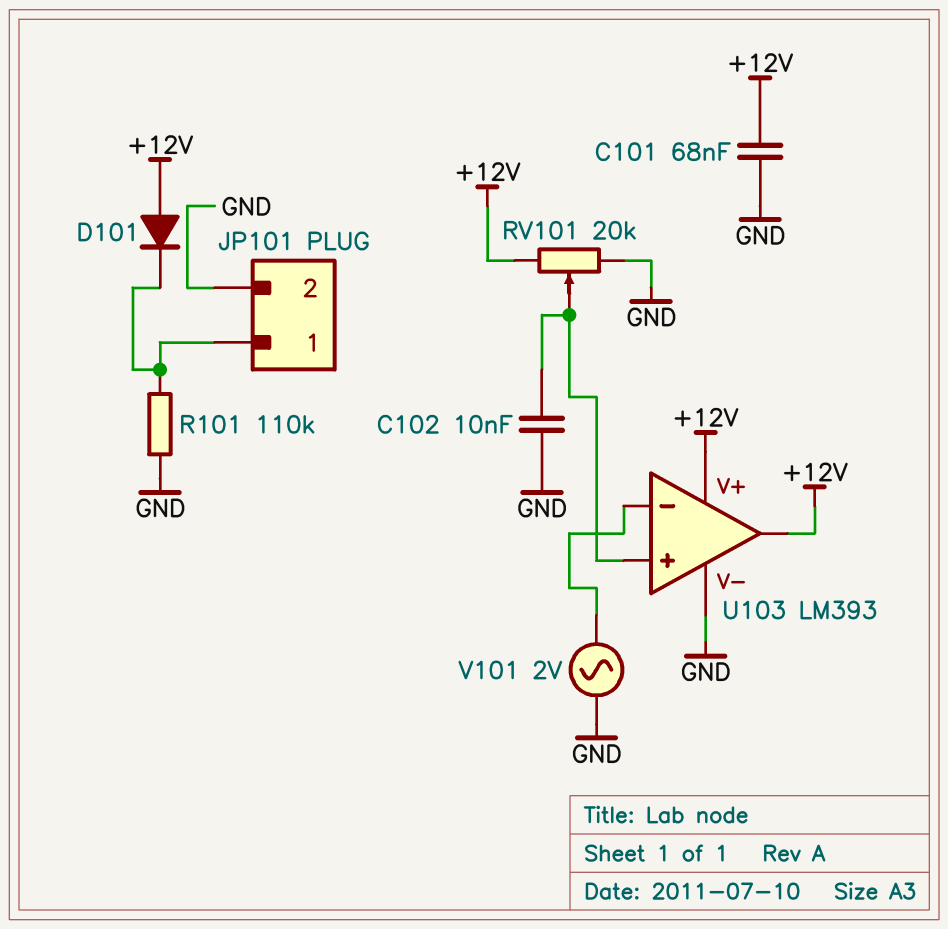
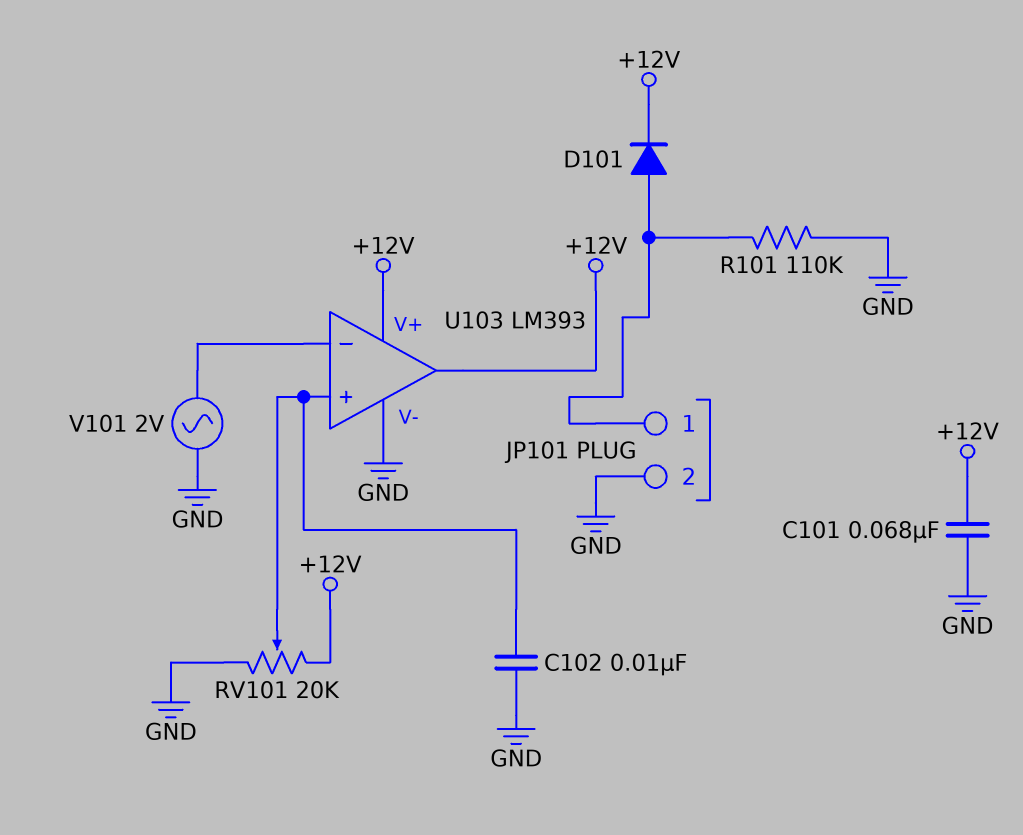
D101: diode (A +12V, K JP101/1) -> diode (A JP101/1, K +12V)

